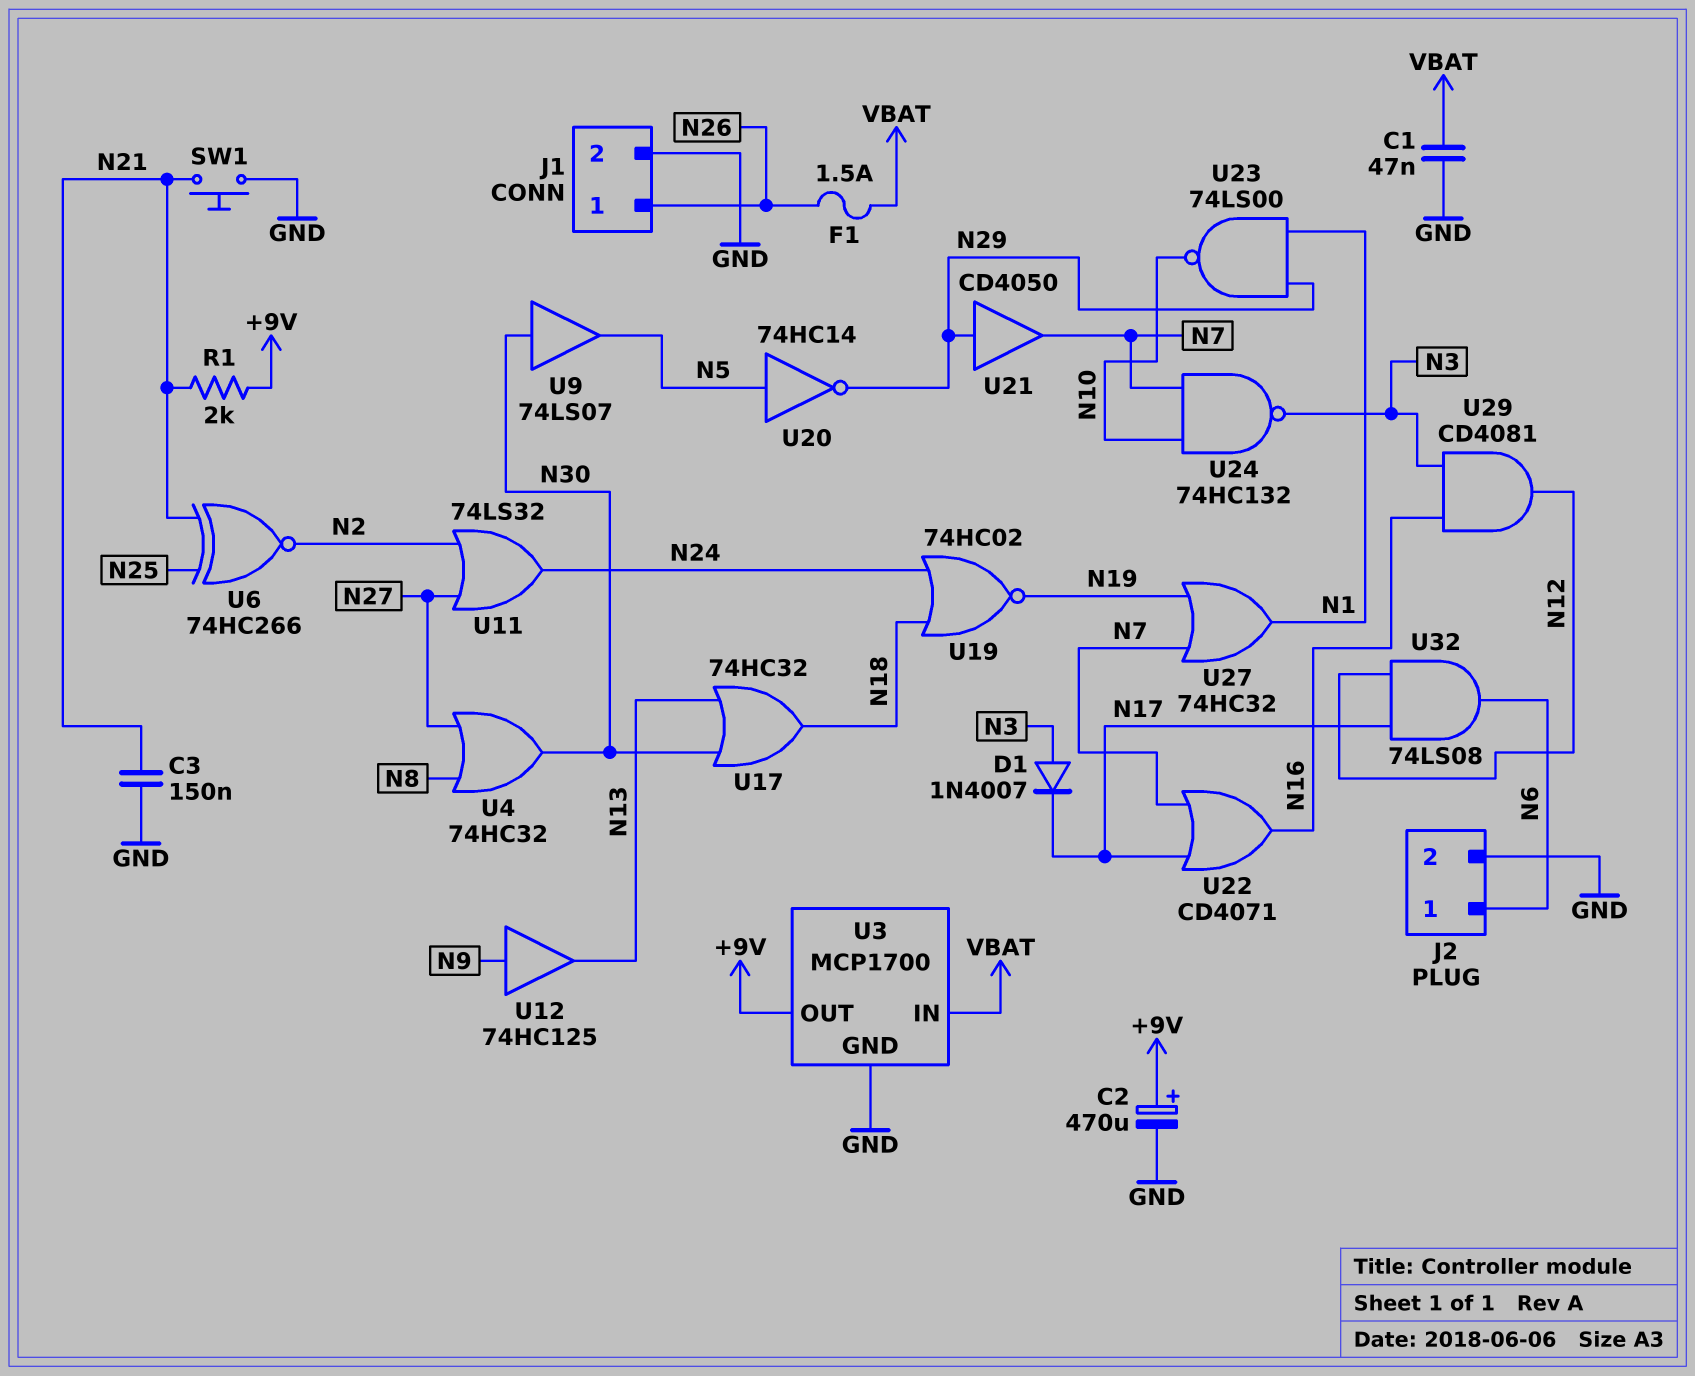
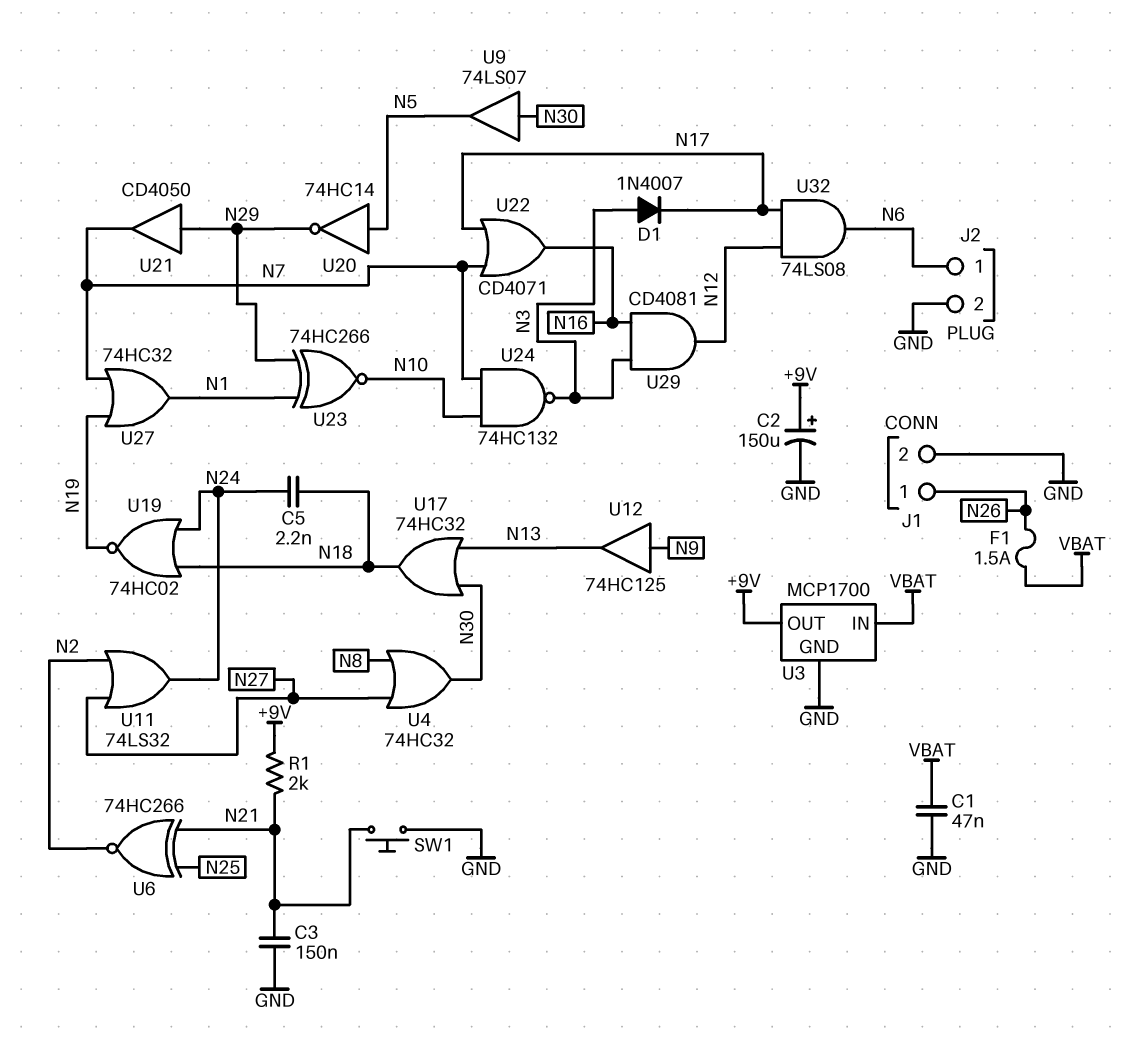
C2: 470uF (plus +9V, minus GND) -> 150uF (plus +9V, minus GND)
C5: none -> 2.2nF (N18, N24)
U23: NAND 74LS00 (in N1, in N29, out N10) -> XNOR 74HC266 (in N1, in N29, out N10)

